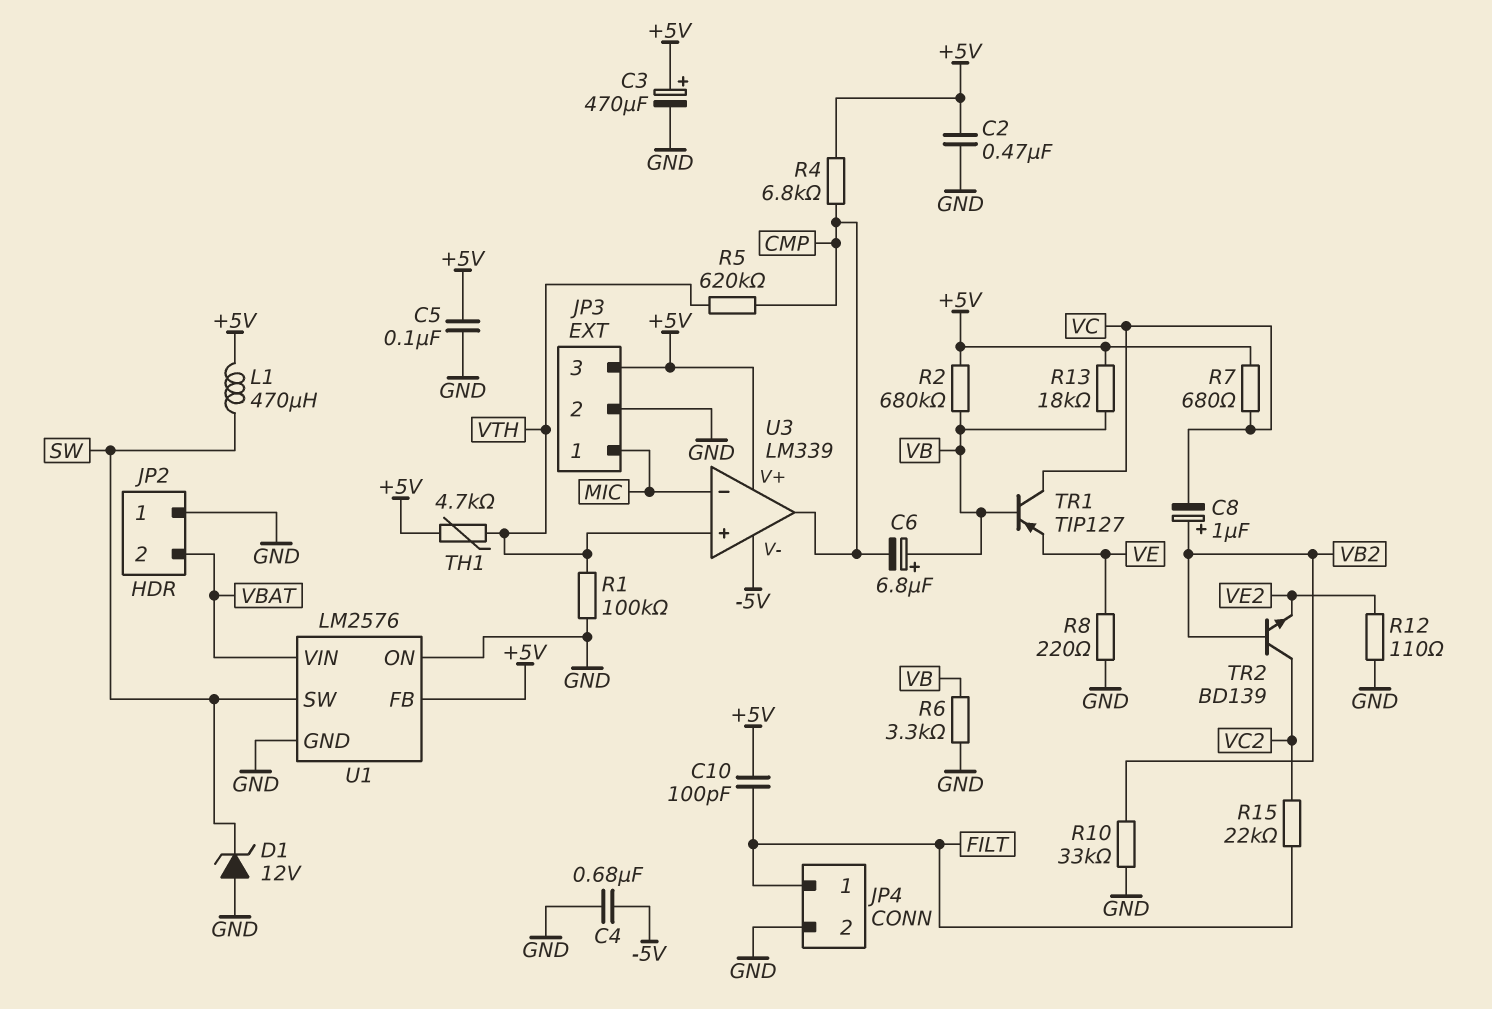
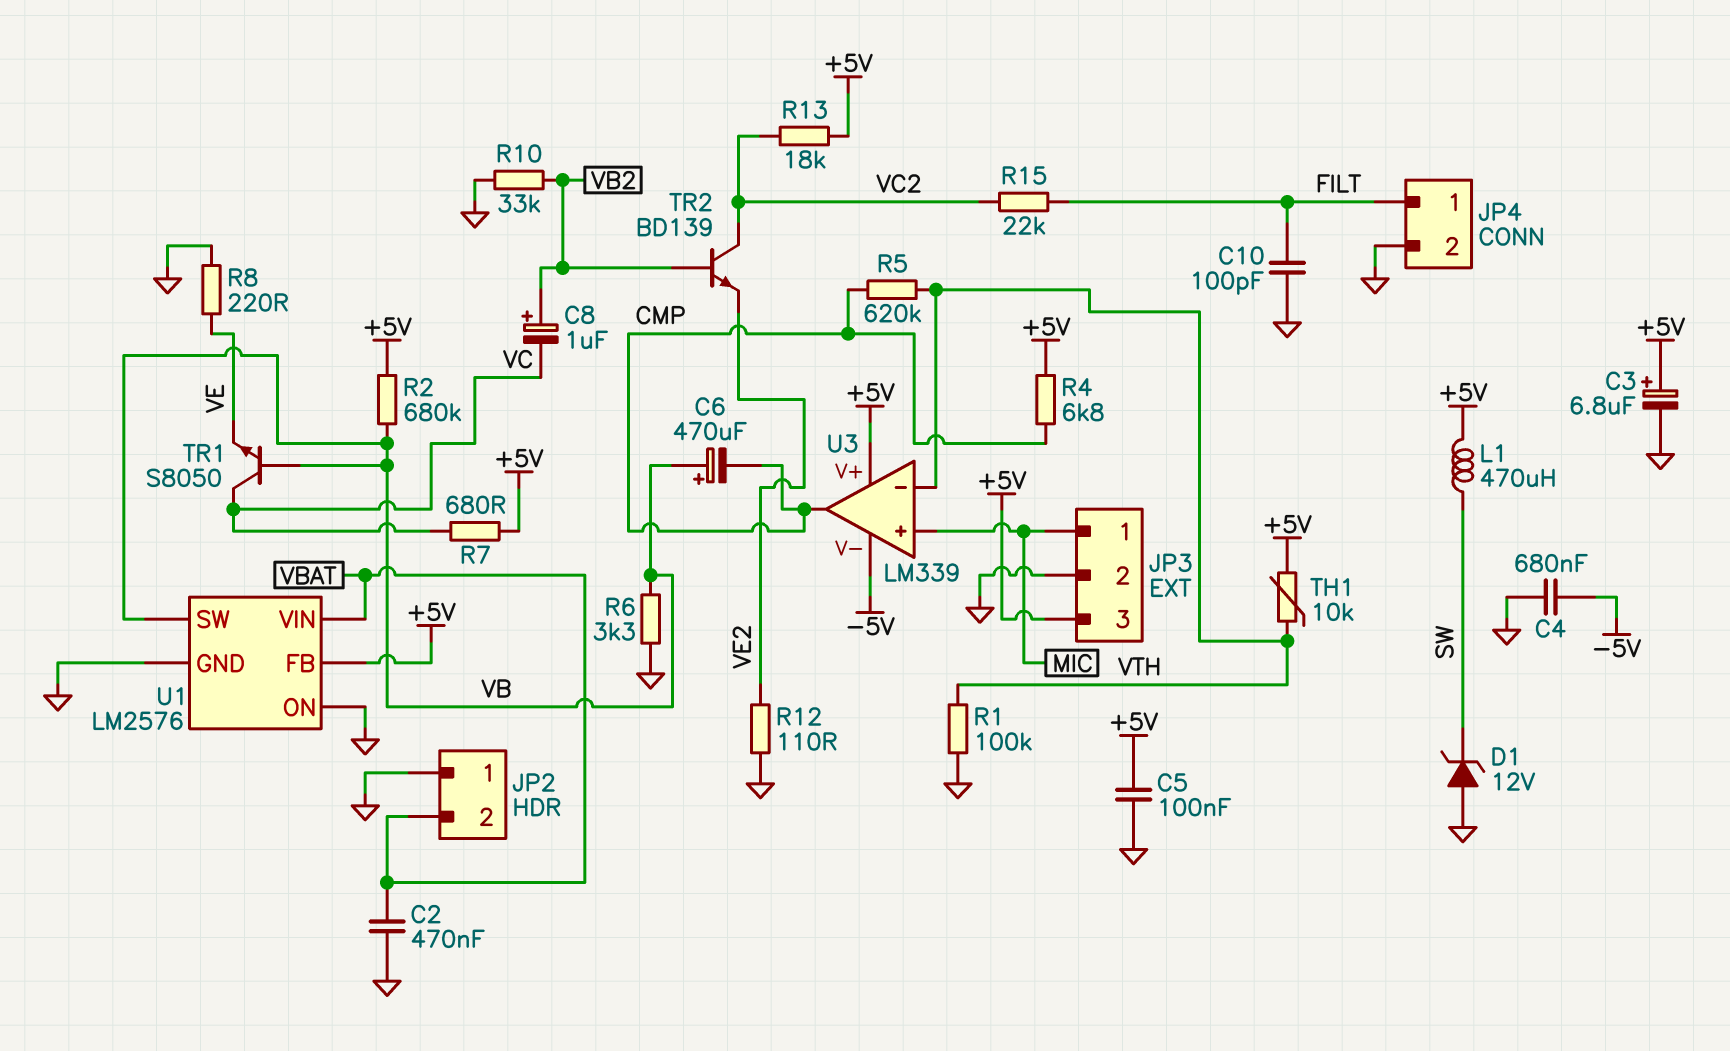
C2: 470nF (+5V, GND) -> 470nF (GND, VBAT)
C3: 470uF (plus +5V, minus GND) -> 6.8uF (plus +5V, minus GND)
C6: 6.8uF (plus VB, minus CMP) -> 470uF (plus VB, minus CMP)
C10: 100pF (+5V, FILT) -> 100pF (FILT, GND)
R13: 18k (+5V, VB) -> 18k (+5V, VC2)
TH1: 4.7k (+5V, VTH) -> 10k (+5V, VTH)
TR1: PNP TIP127 (B VB, C VC, E VE) -> NPN S8050 (B VB, C VC, E VE)
U1 pin SW: SW -> VB
U3 pin in+: VTH -> MIC
U3 pin in-: MIC -> VTH

